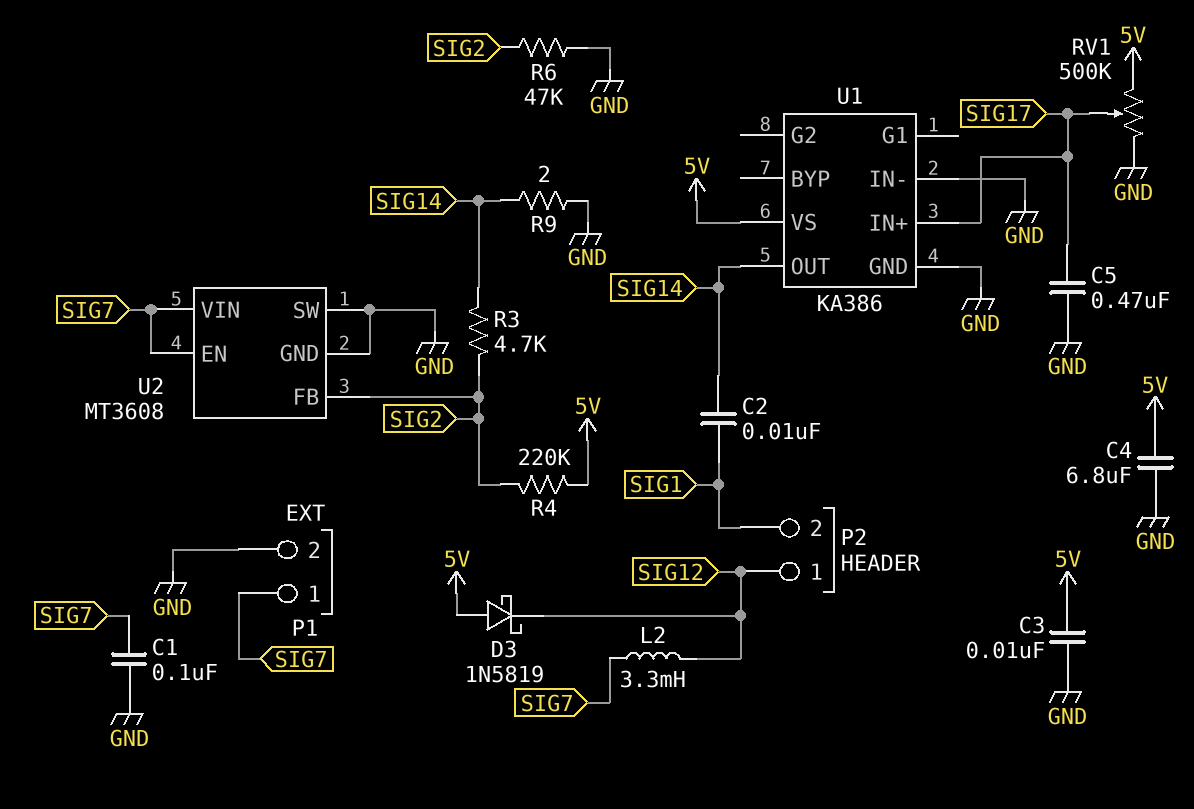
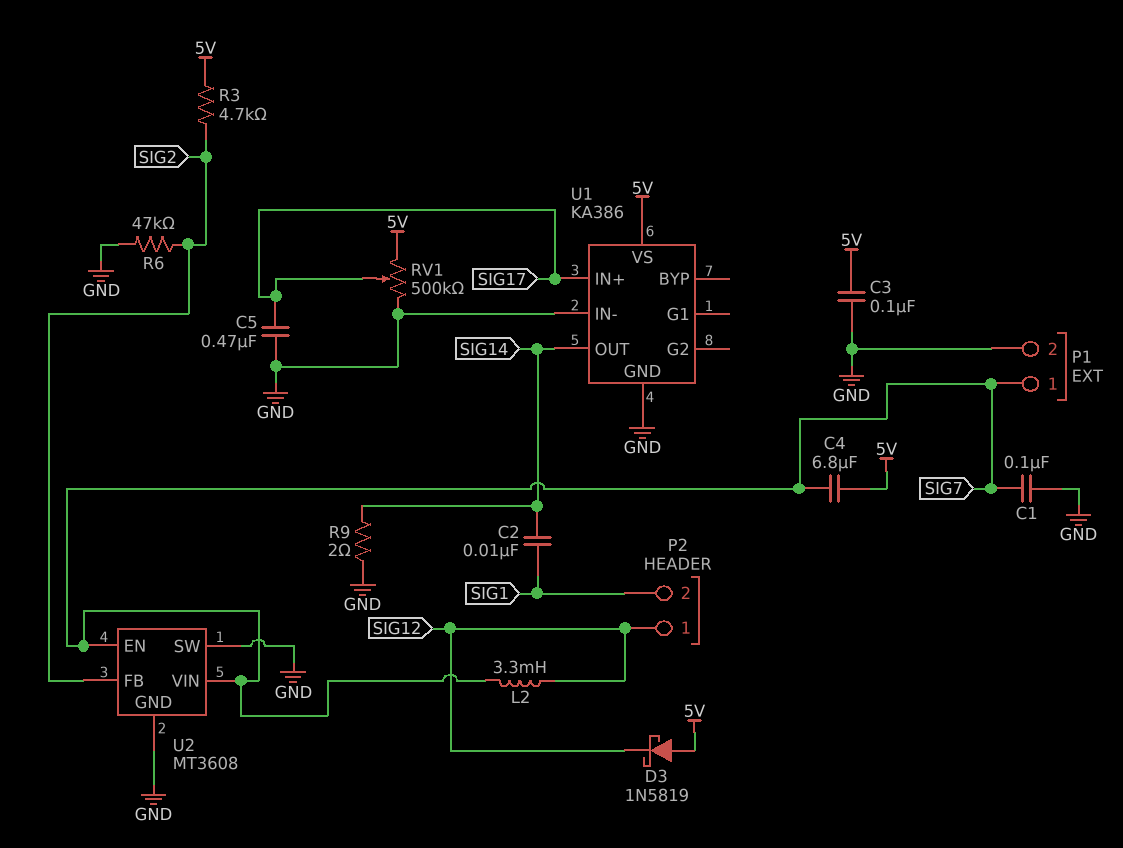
C3: 10nF (5V, GND) -> 100nF (5V, GND)
C4: 6.8uF (5V, GND) -> 6.8uF (5V, SIG7)
R3: 4.7k (SIG2, SIG14) -> 4.7k (5V, SIG2)
R4: 220k (5V, SIG2) -> none

